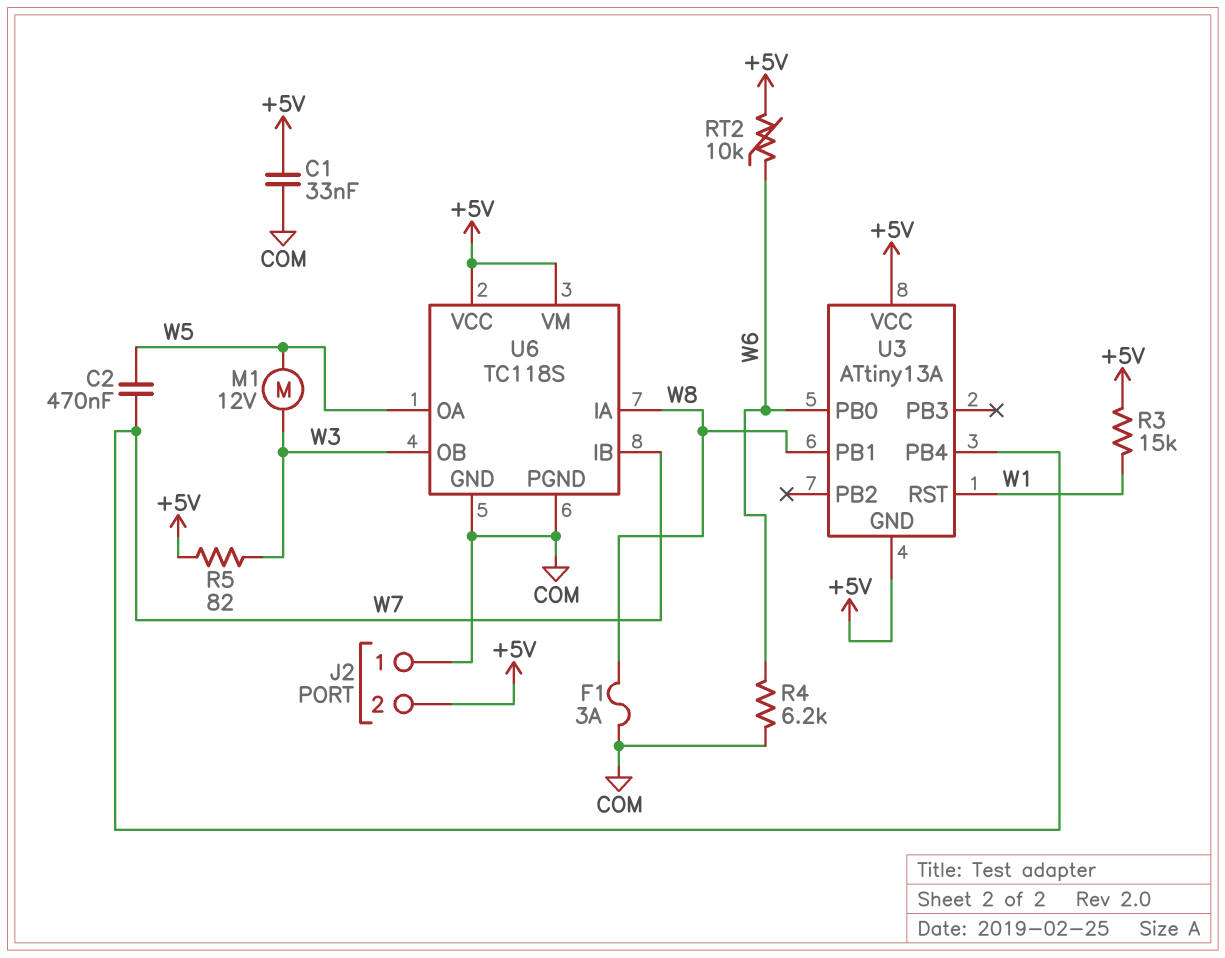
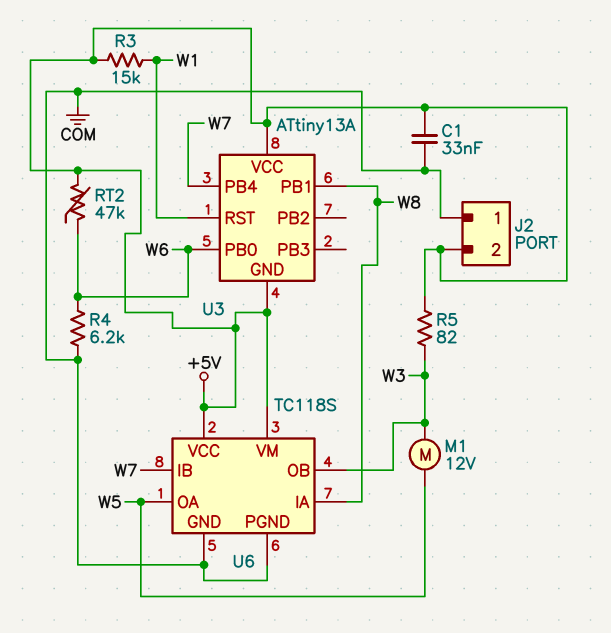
C2: 470nF (W5, W7) -> none
F1: 3A (COM, W8) -> none
RT2: 10k (+5V, W6) -> 47k (+5V, W6)

